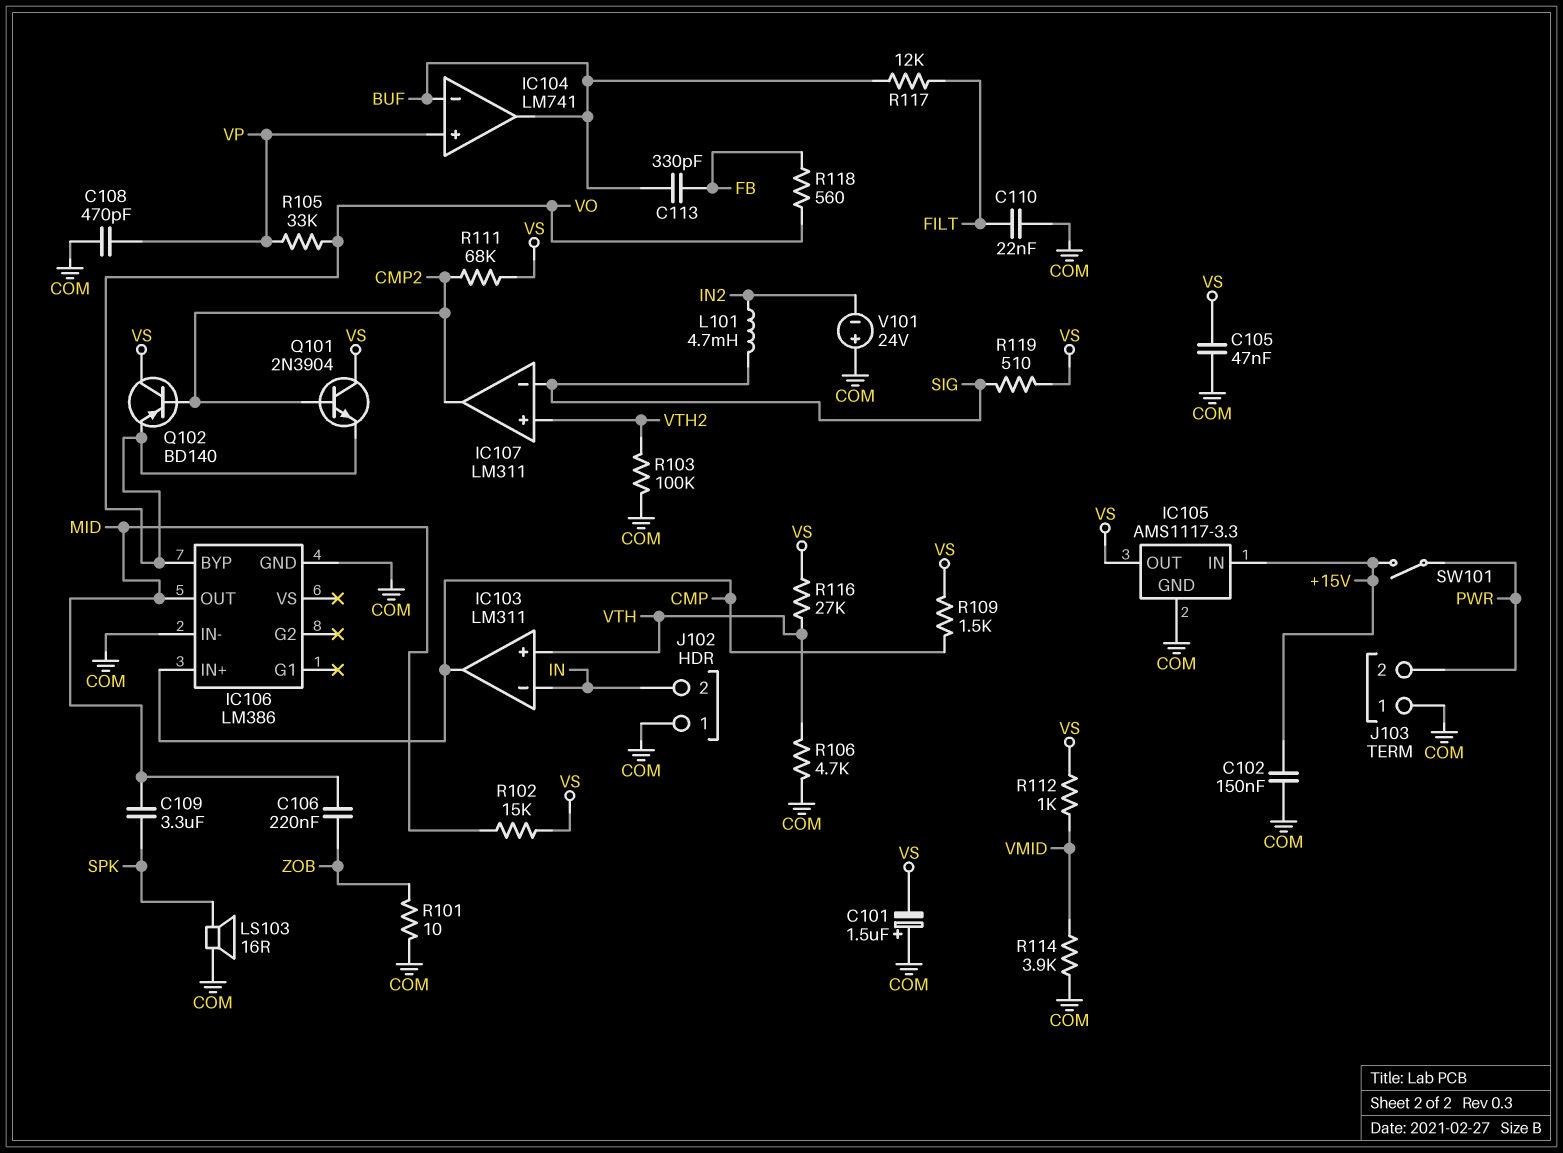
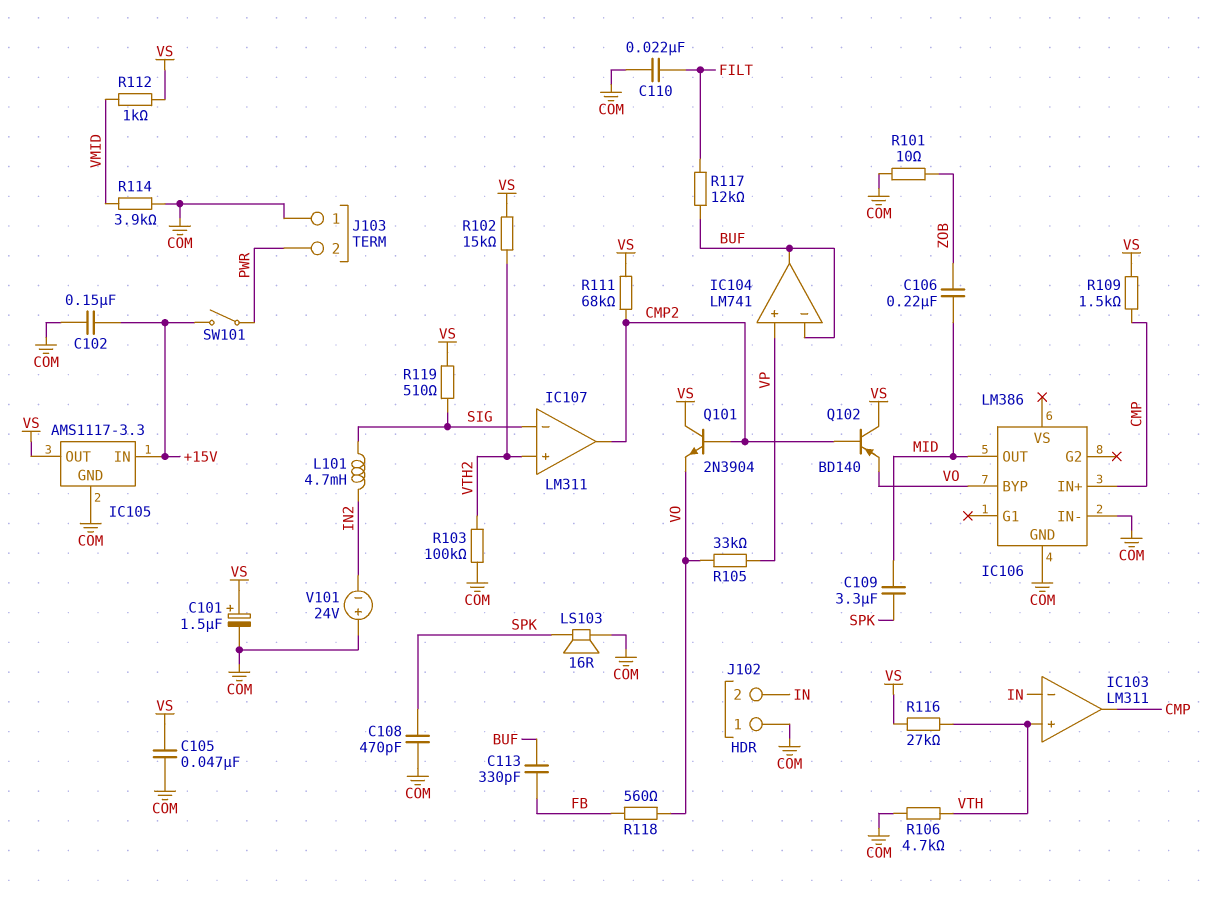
C101: 1.5uF (plus COM, minus VS) -> 1.5uF (plus VS, minus COM)
C108: 470pF (COM, VP) -> 470pF (COM, SPK)
R102: 15k (MID, VS) -> 15k (VS, VTH2)

